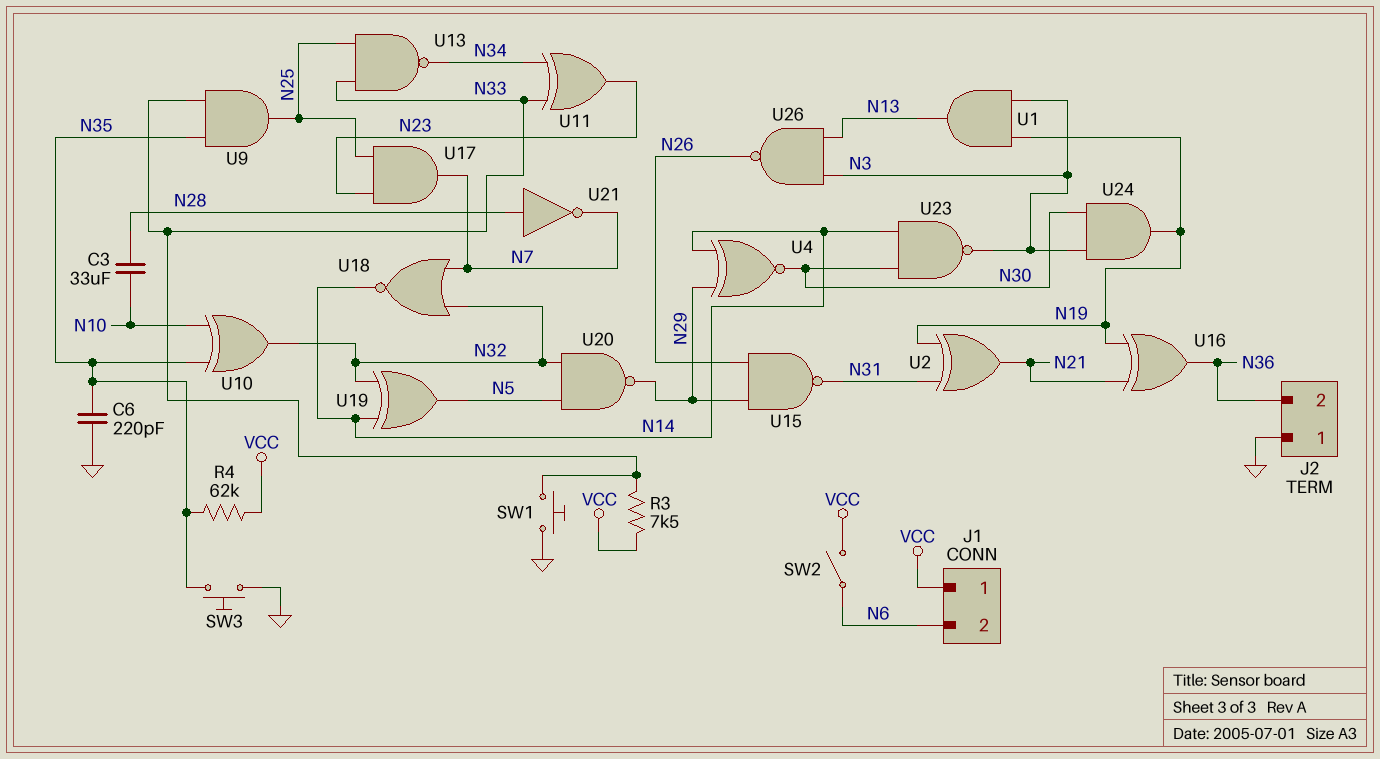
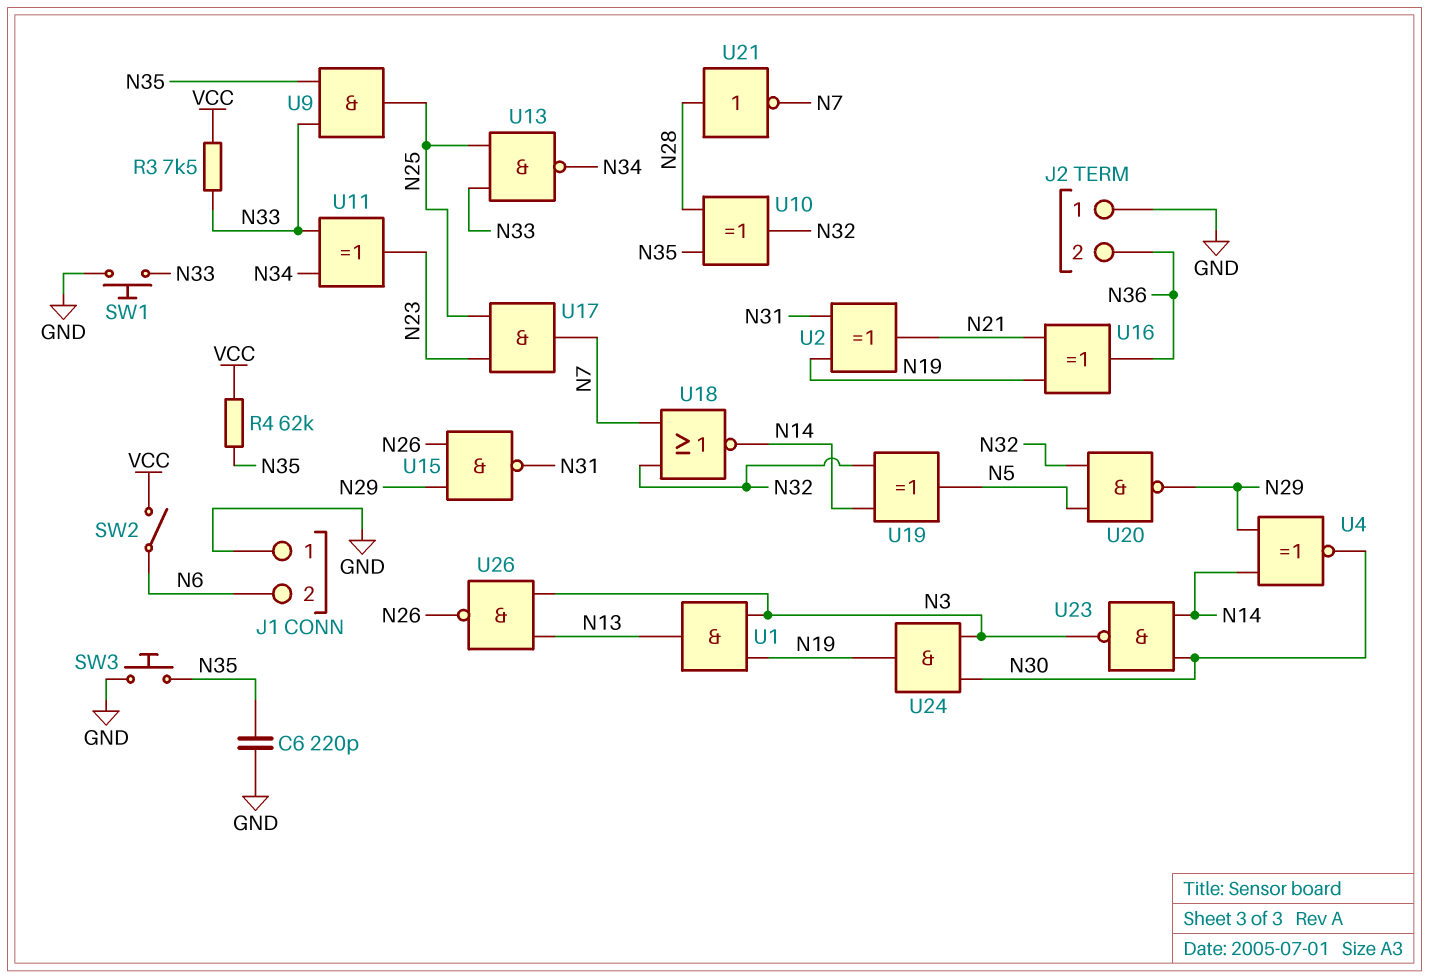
C3: 33uF (N10, N28) -> none
J1 pin 1: VCC -> GND
U10: XOR (in N10, in N35, out N32) -> XOR (in N28, in N35, out N32)

